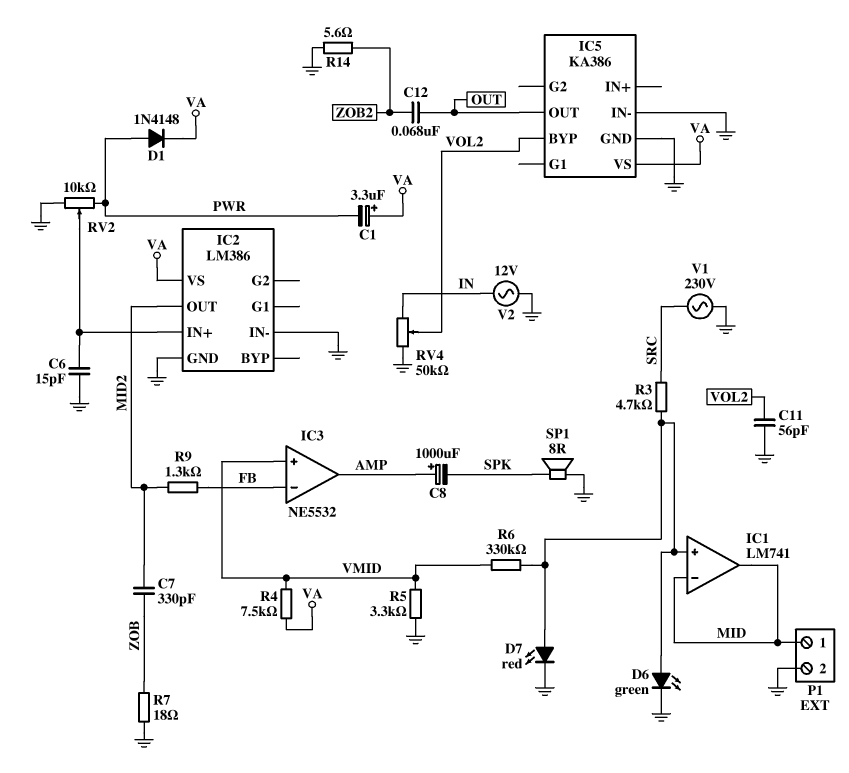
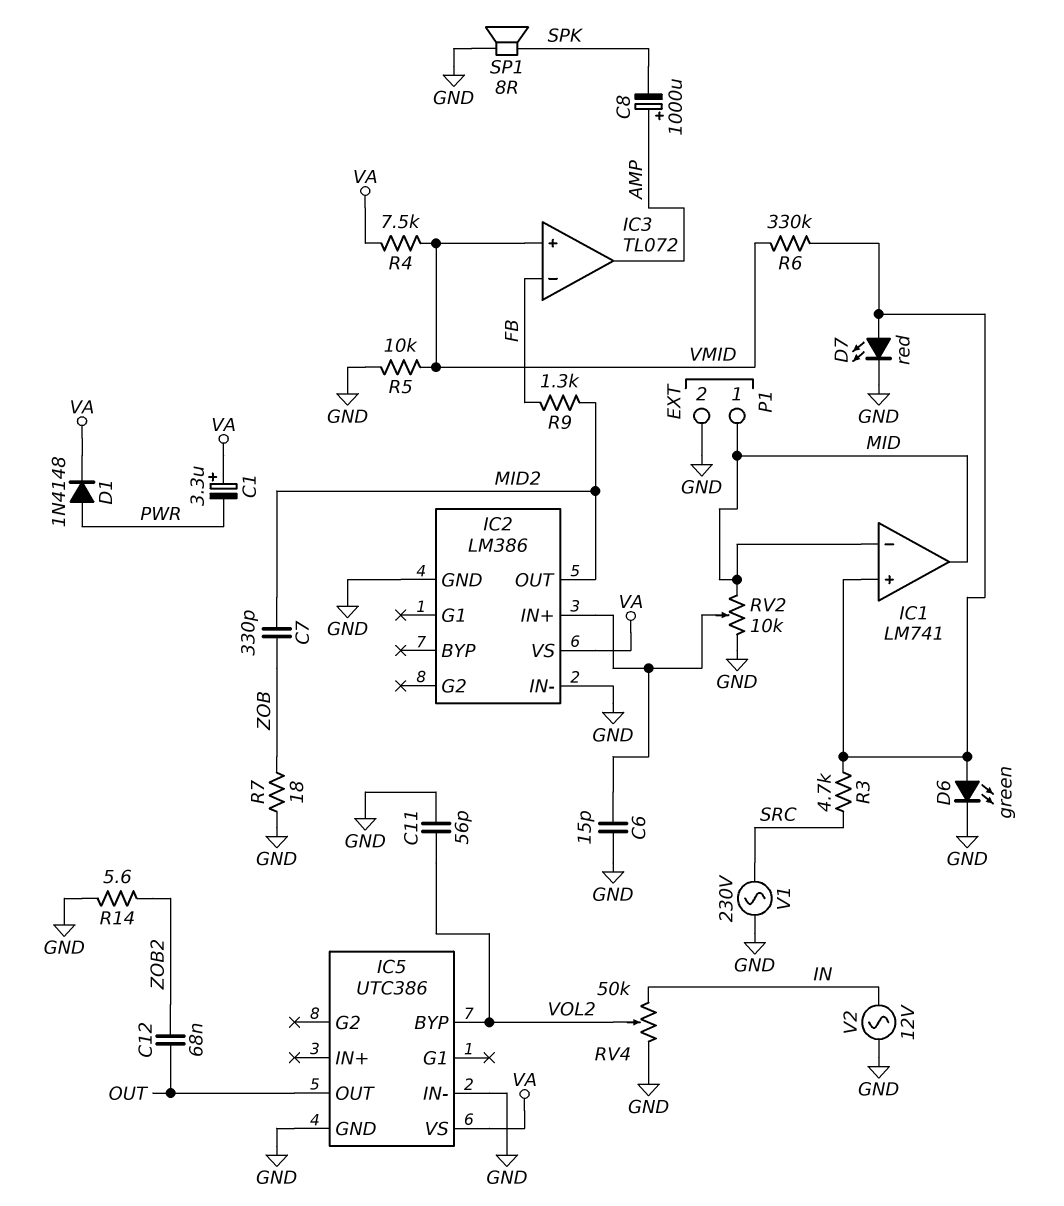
IC3: NE5532 -> TL072
IC5: KA386 -> UTC386
R5: 3.3k (GND, VMID) -> 10k (GND, VMID)
RV2: 10k (GND, PWR, wiper IC2/IN+) -> 10k (GND, MID, wiper IC2/IN+)

